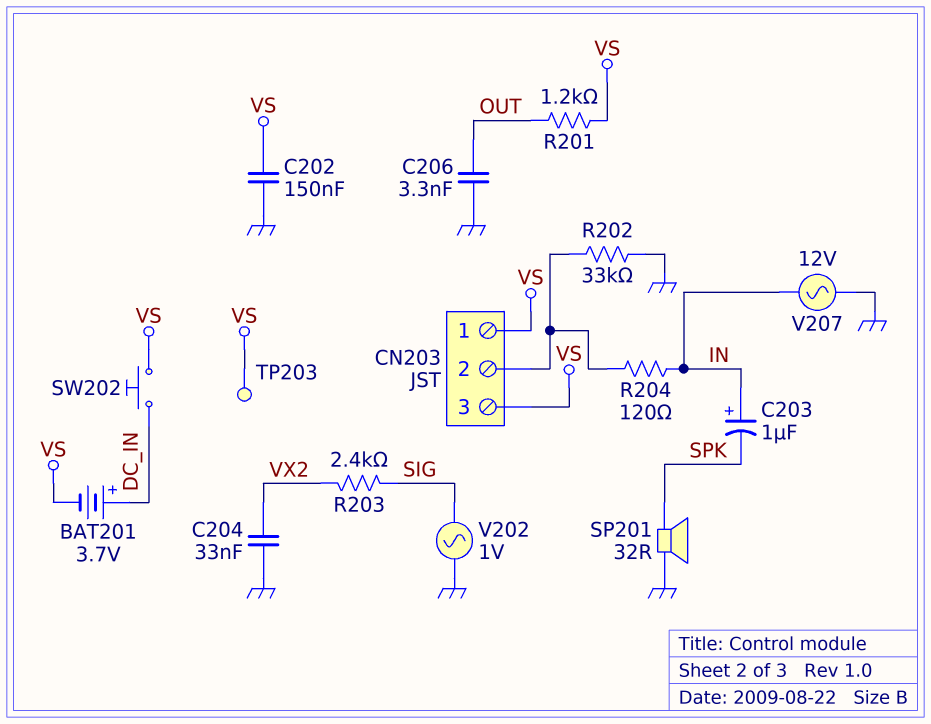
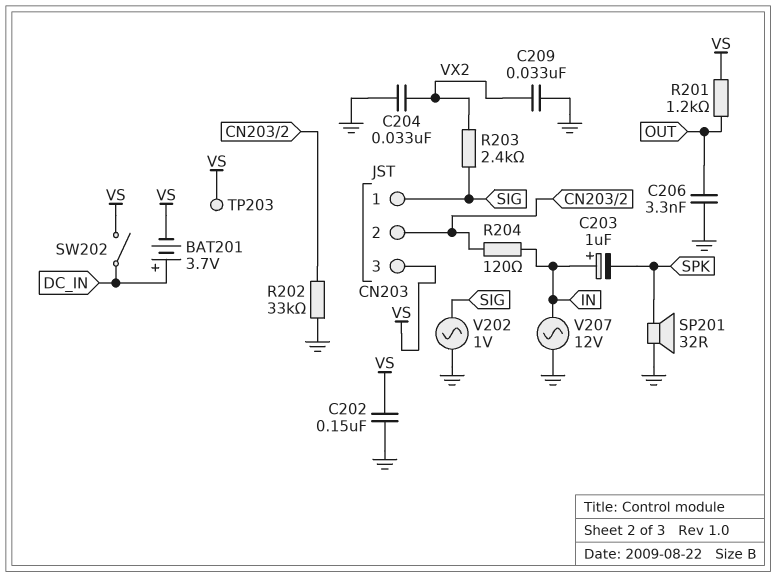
C209: none -> 33nF (GND, VX2)
CN203 pin 1: VS -> SIG
SW202: button (DC_IN, VS) -> switch (DC_IN, VS)

